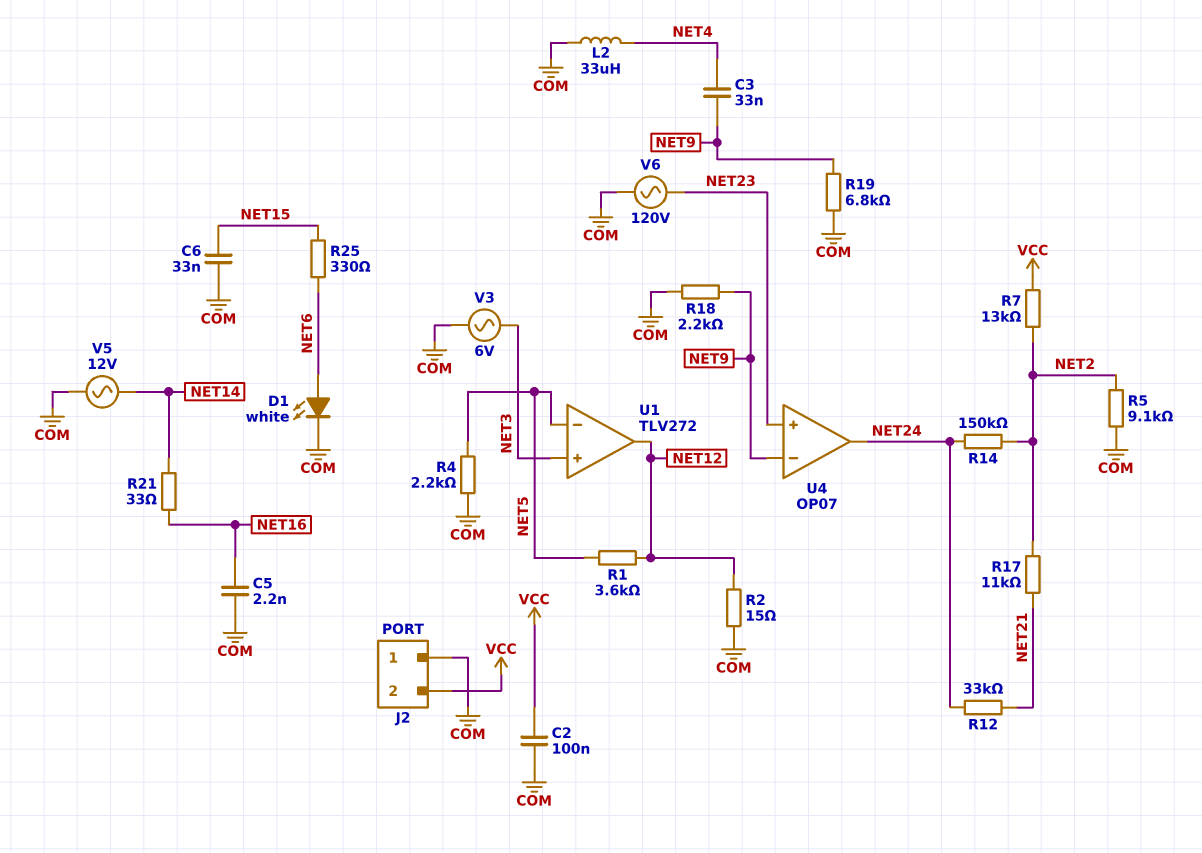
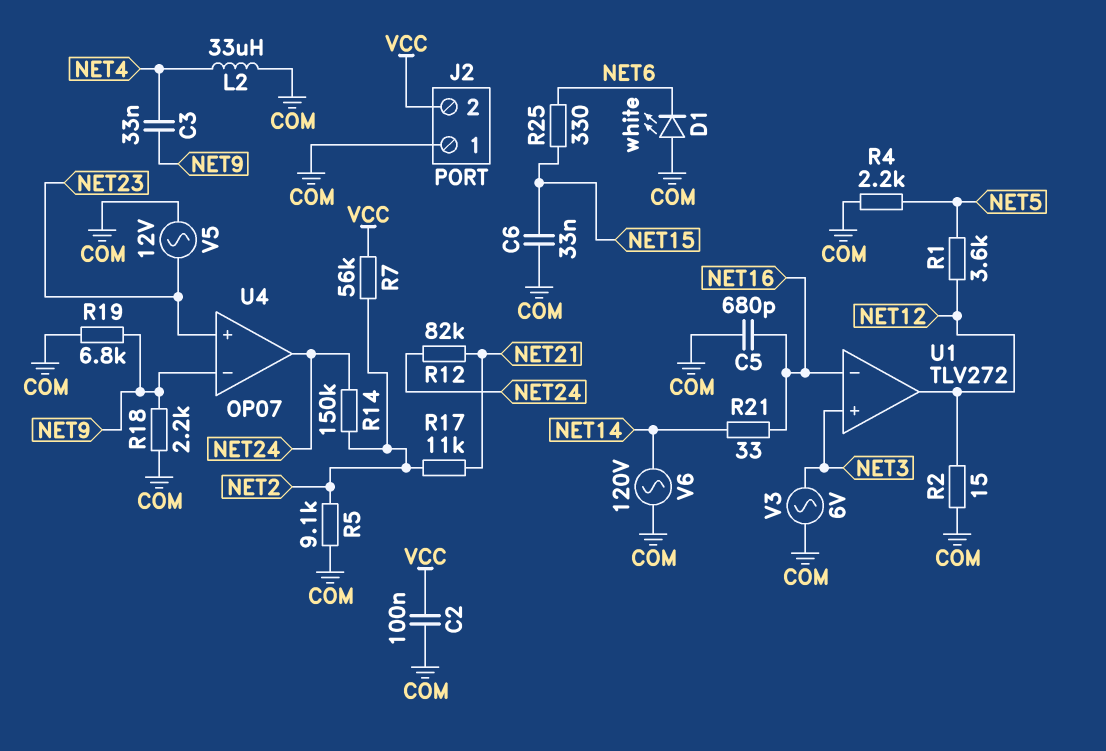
C5: 2.2nF (COM, NET16) -> 680pF (COM, NET16)
D1: LED white (A NET6, K COM) -> LED white (A COM, K NET6)
R7: 13k (NET2, VCC) -> 56k (NET2, VCC)
R12: 33k (NET21, NET24) -> 82k (NET21, NET24)
U1 pin in-: NET5 -> NET16
V5: AC 12V (COM, NET14) -> AC 12V (COM, NET23)
V6: AC 120V (COM, NET23) -> AC 120V (COM, NET14)

